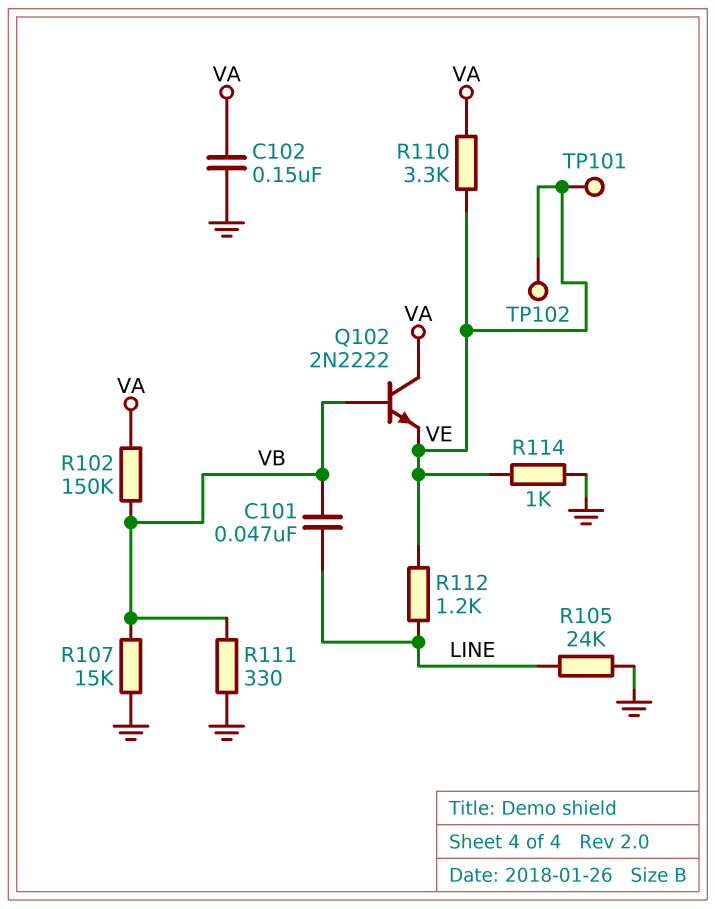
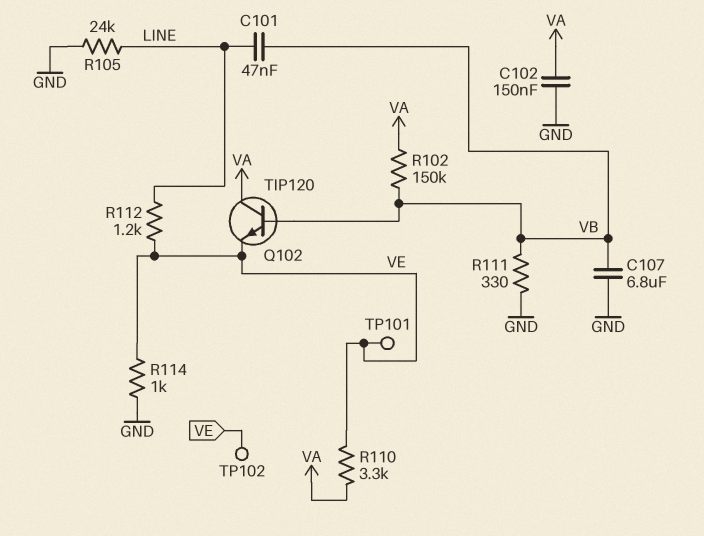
C107: none -> 6.8uF (GND, VB)
Q102: NPN 2N2222 (B VB, C VA, E VE) -> NPN TIP120 (B VB, C VA, E VE)
R107: 15k (GND, VB) -> none

